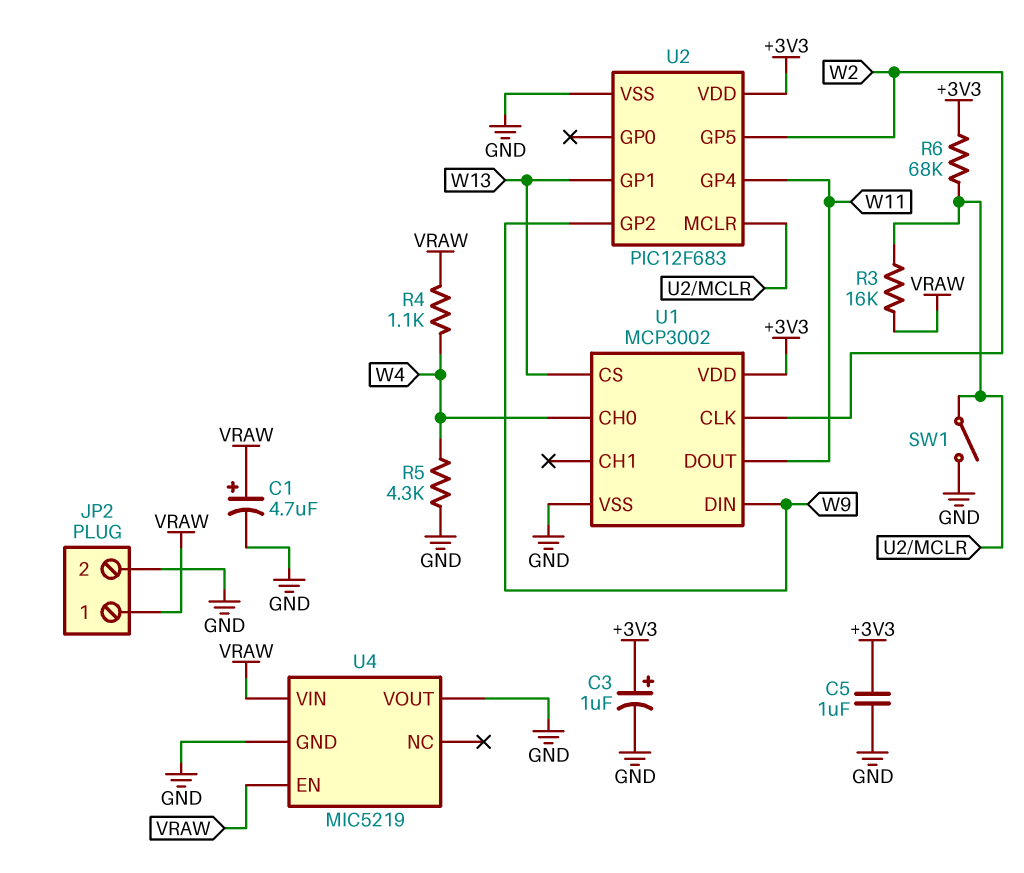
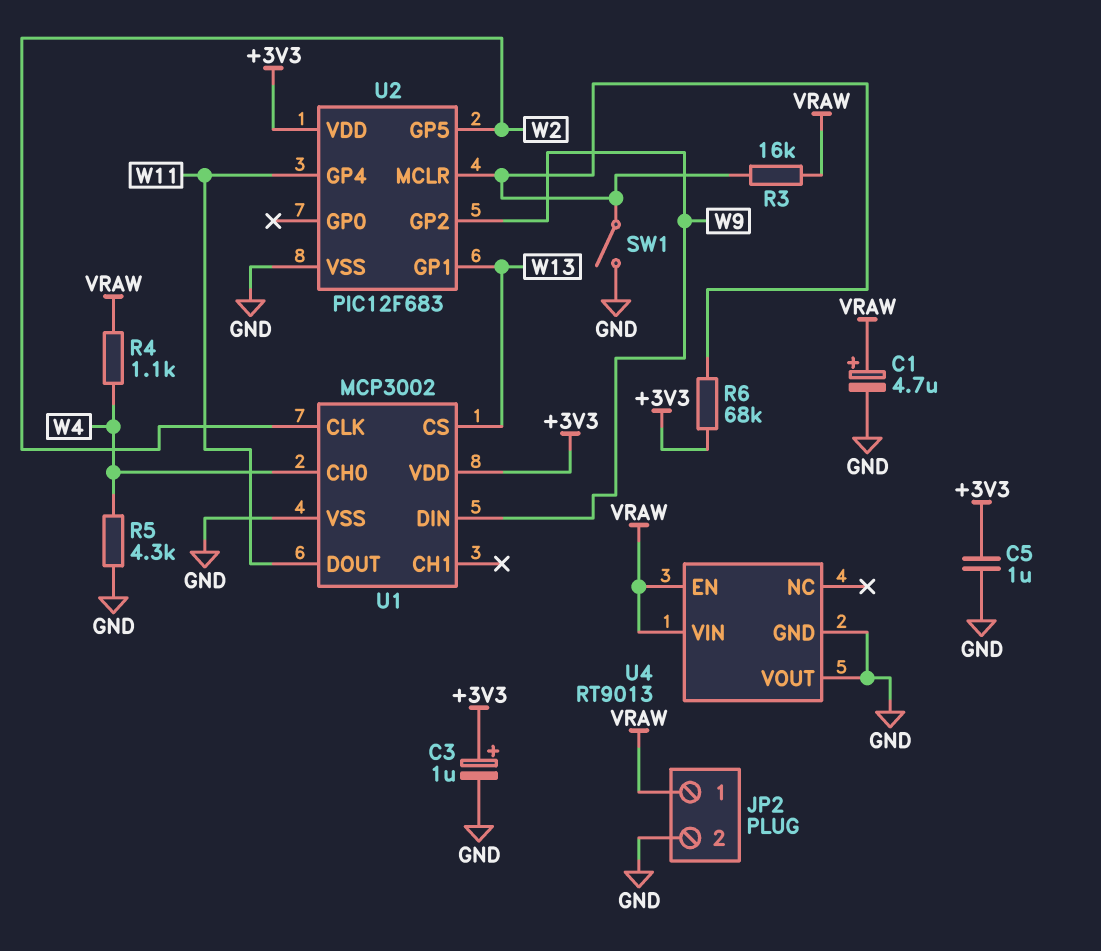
U4: MIC5219 -> RT9013

